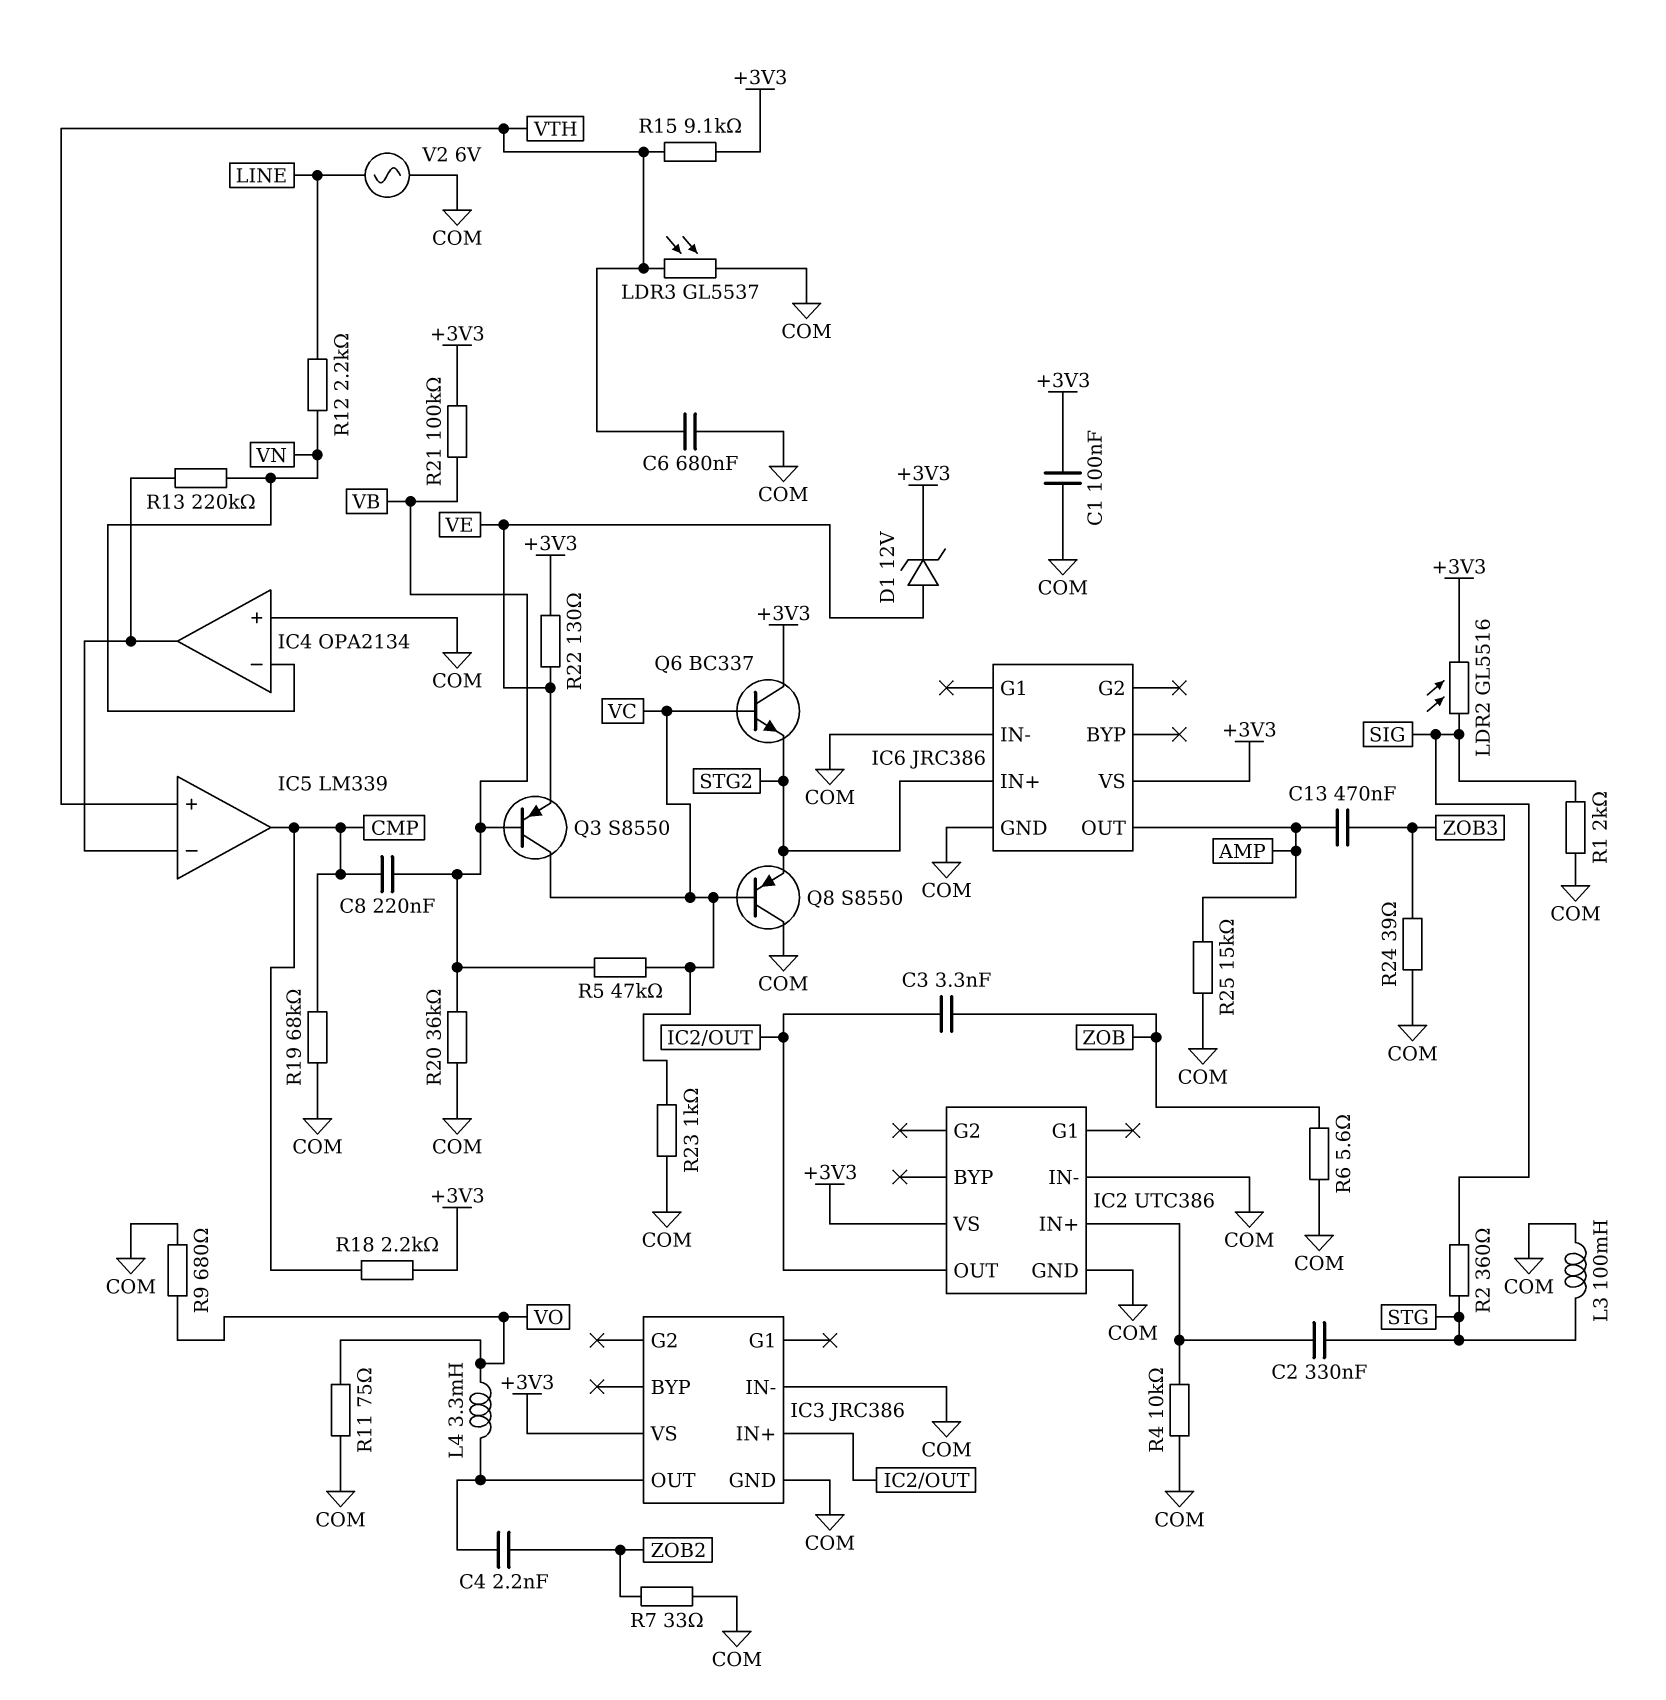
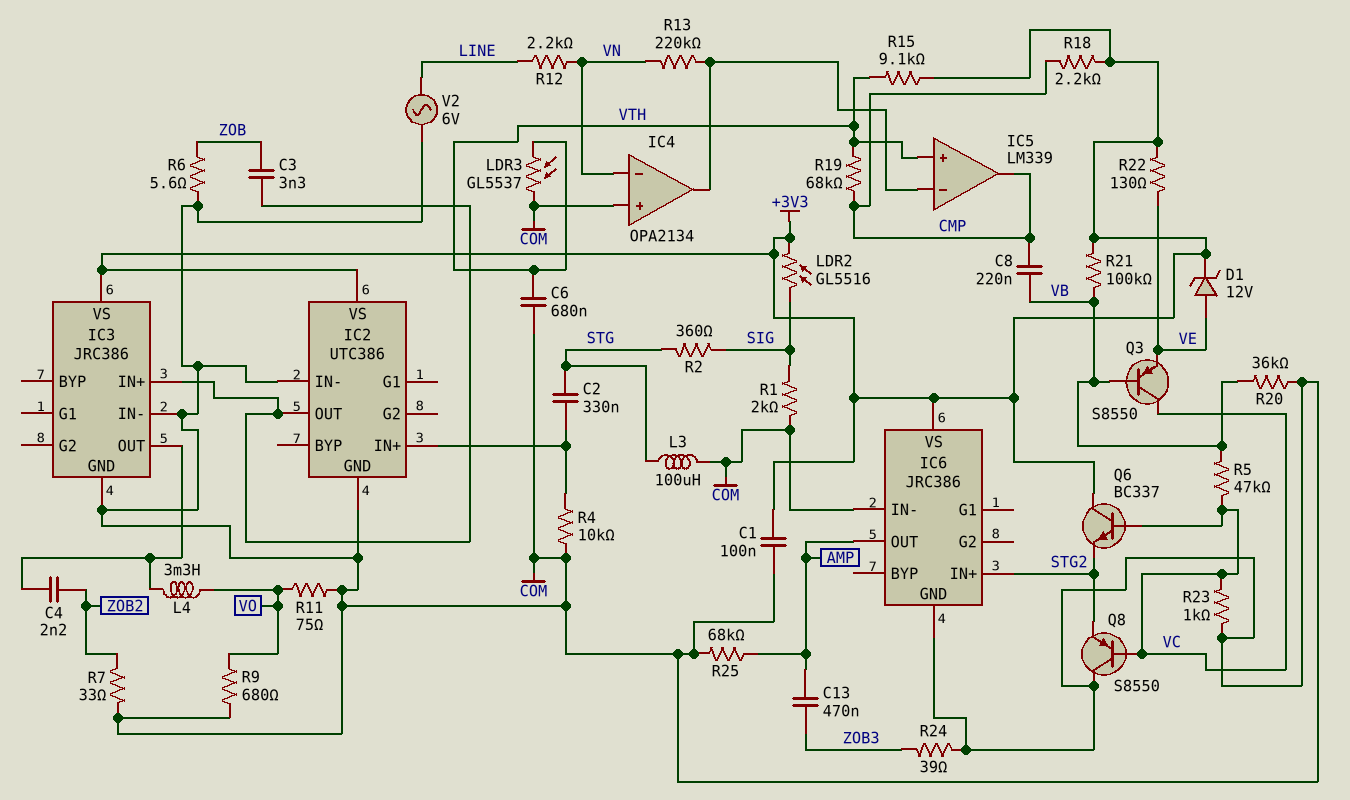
L3: 100mH (COM, STG) -> 100uH (COM, STG)
R19: 68k (CMP, COM) -> 68k (CMP, VTH)
R25: 15k (AMP, COM) -> 68k (AMP, COM)

